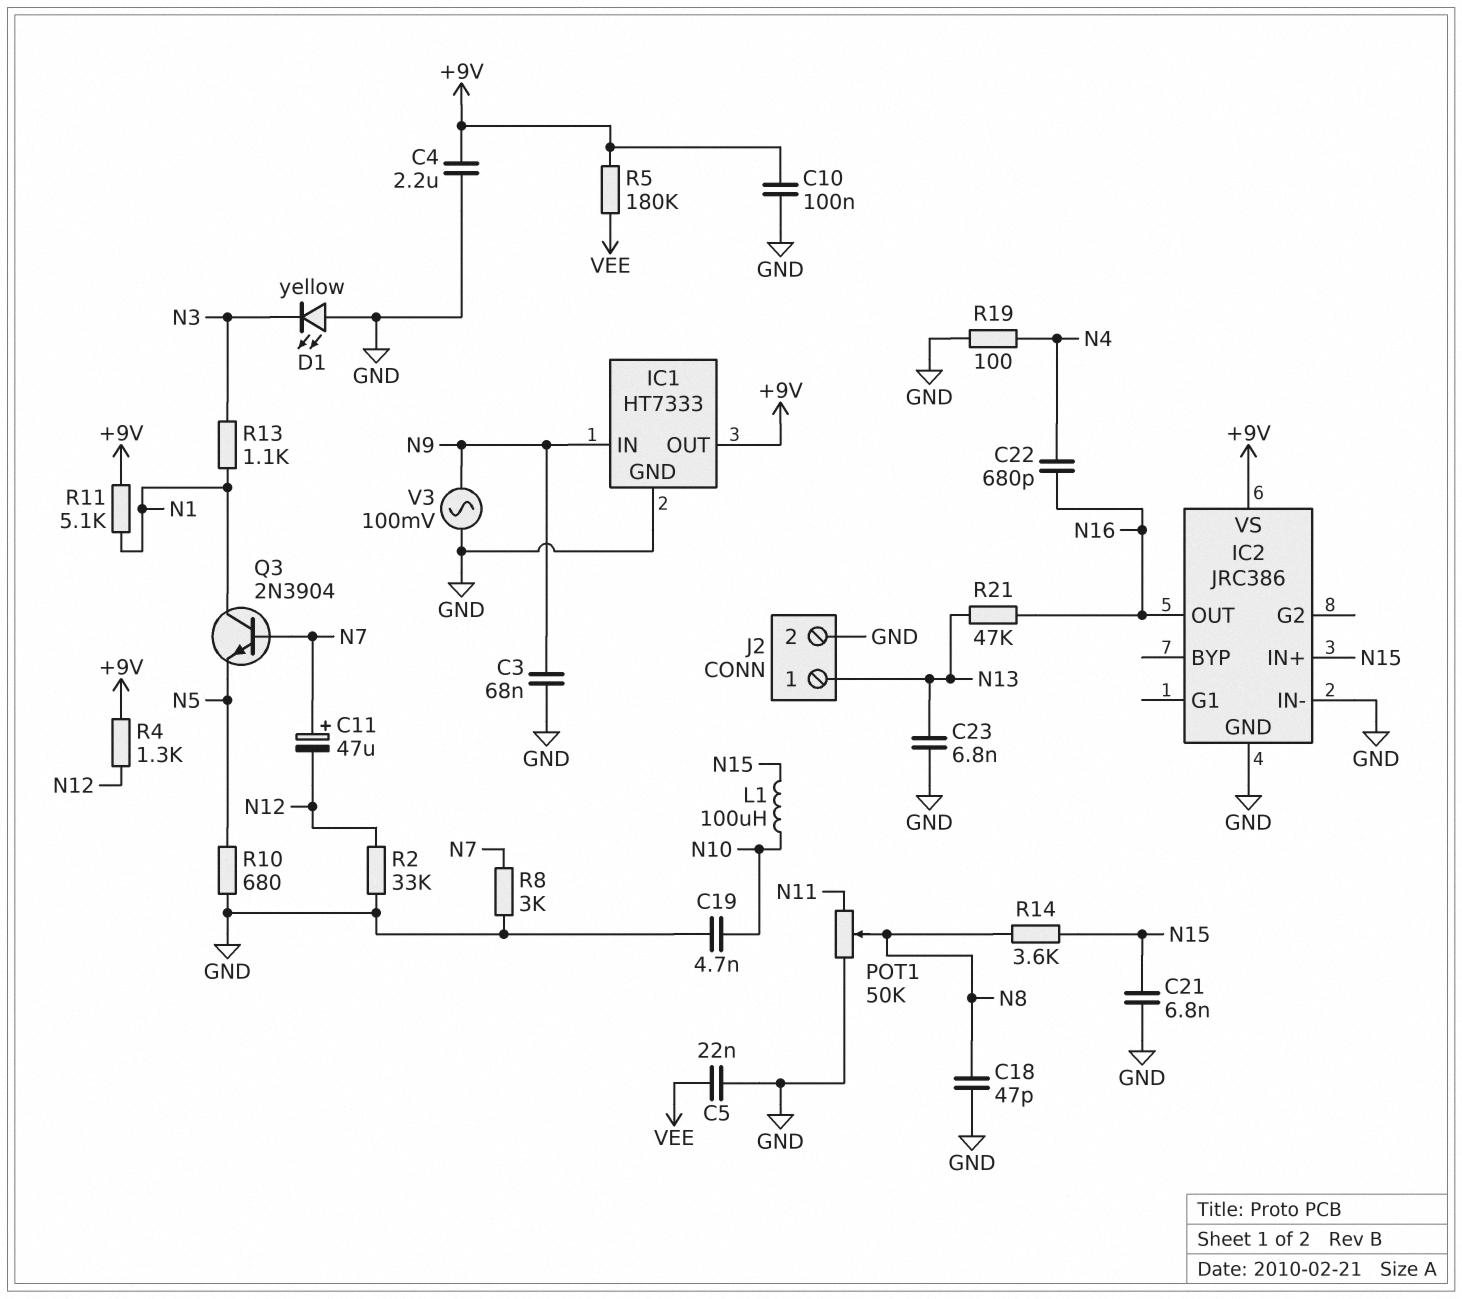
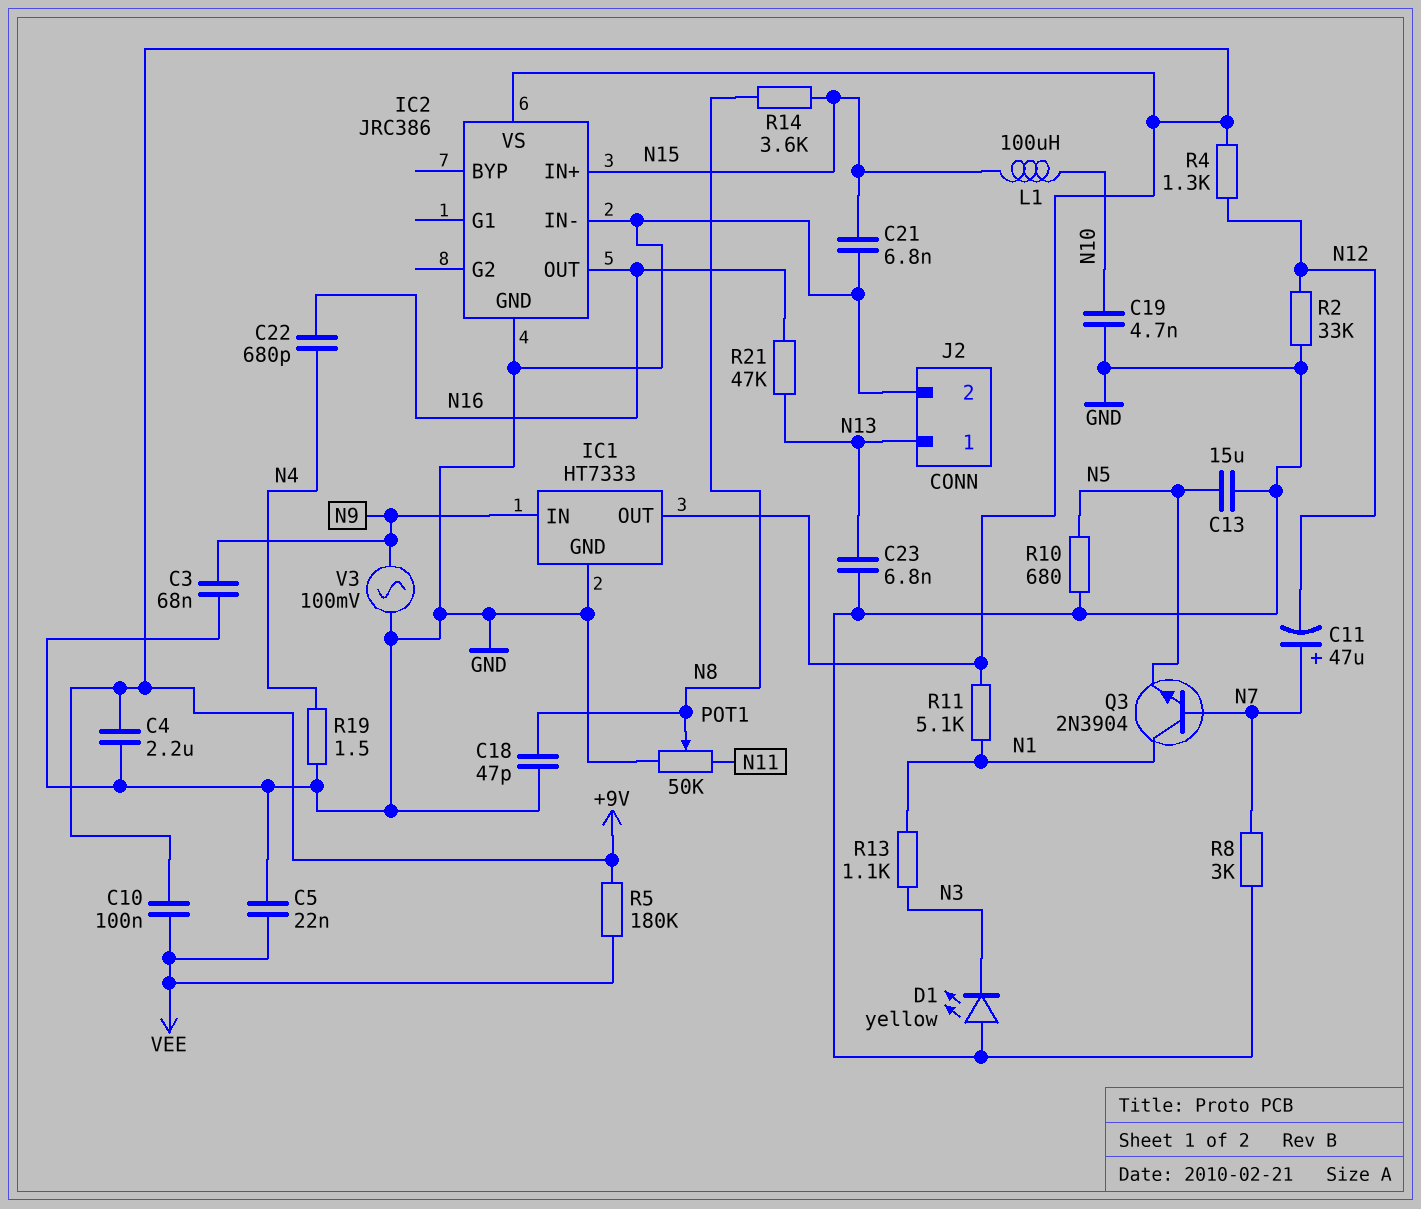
C10: 100nF (+9V, GND) -> 100nF (+9V, VEE)
C13: none -> 15uF (GND, N5)
R19: 100 (GND, N4) -> 1.5 (GND, N4)

